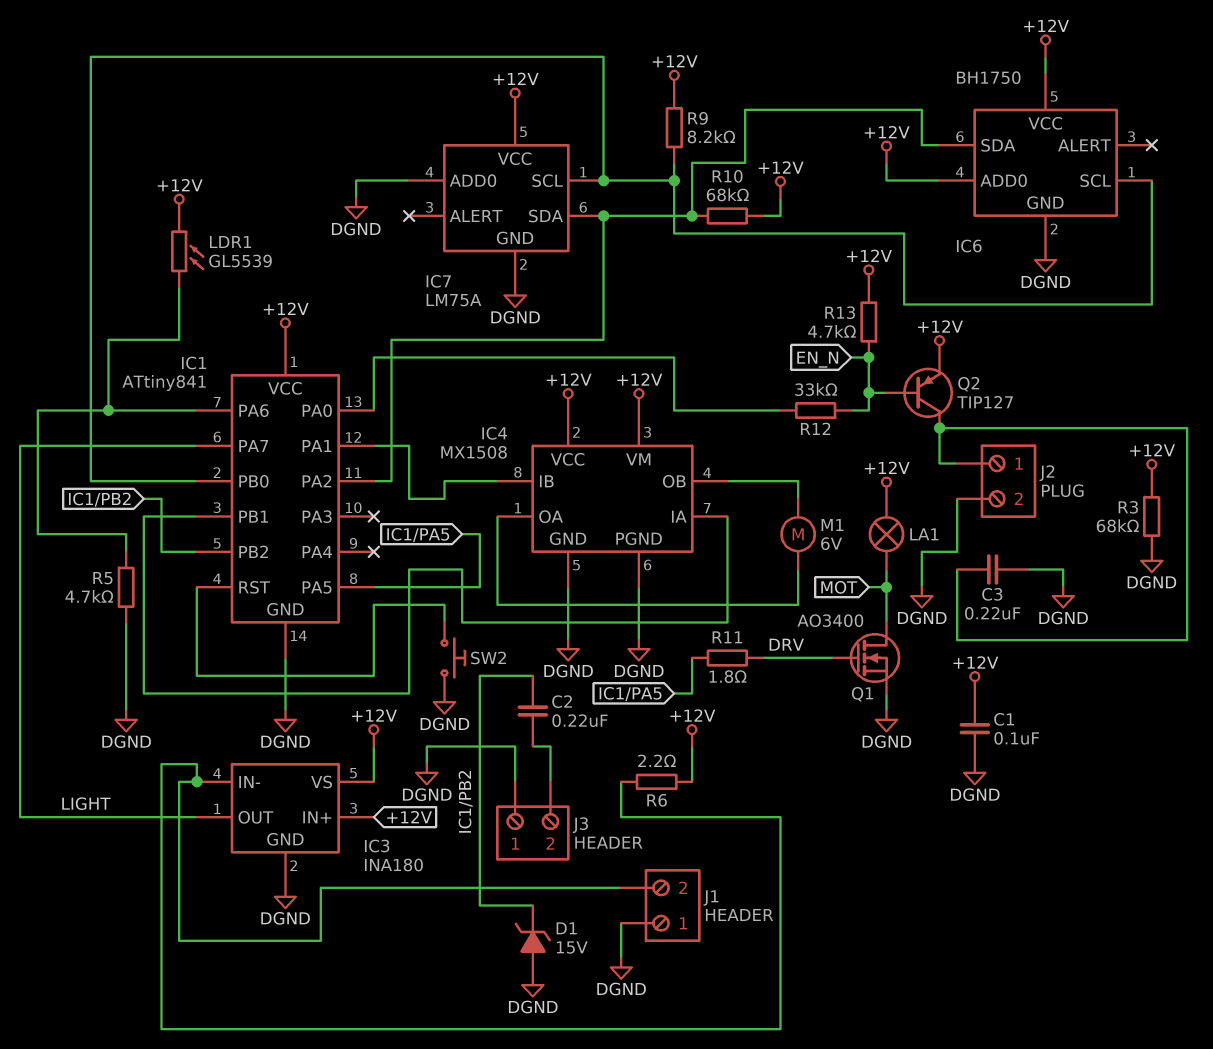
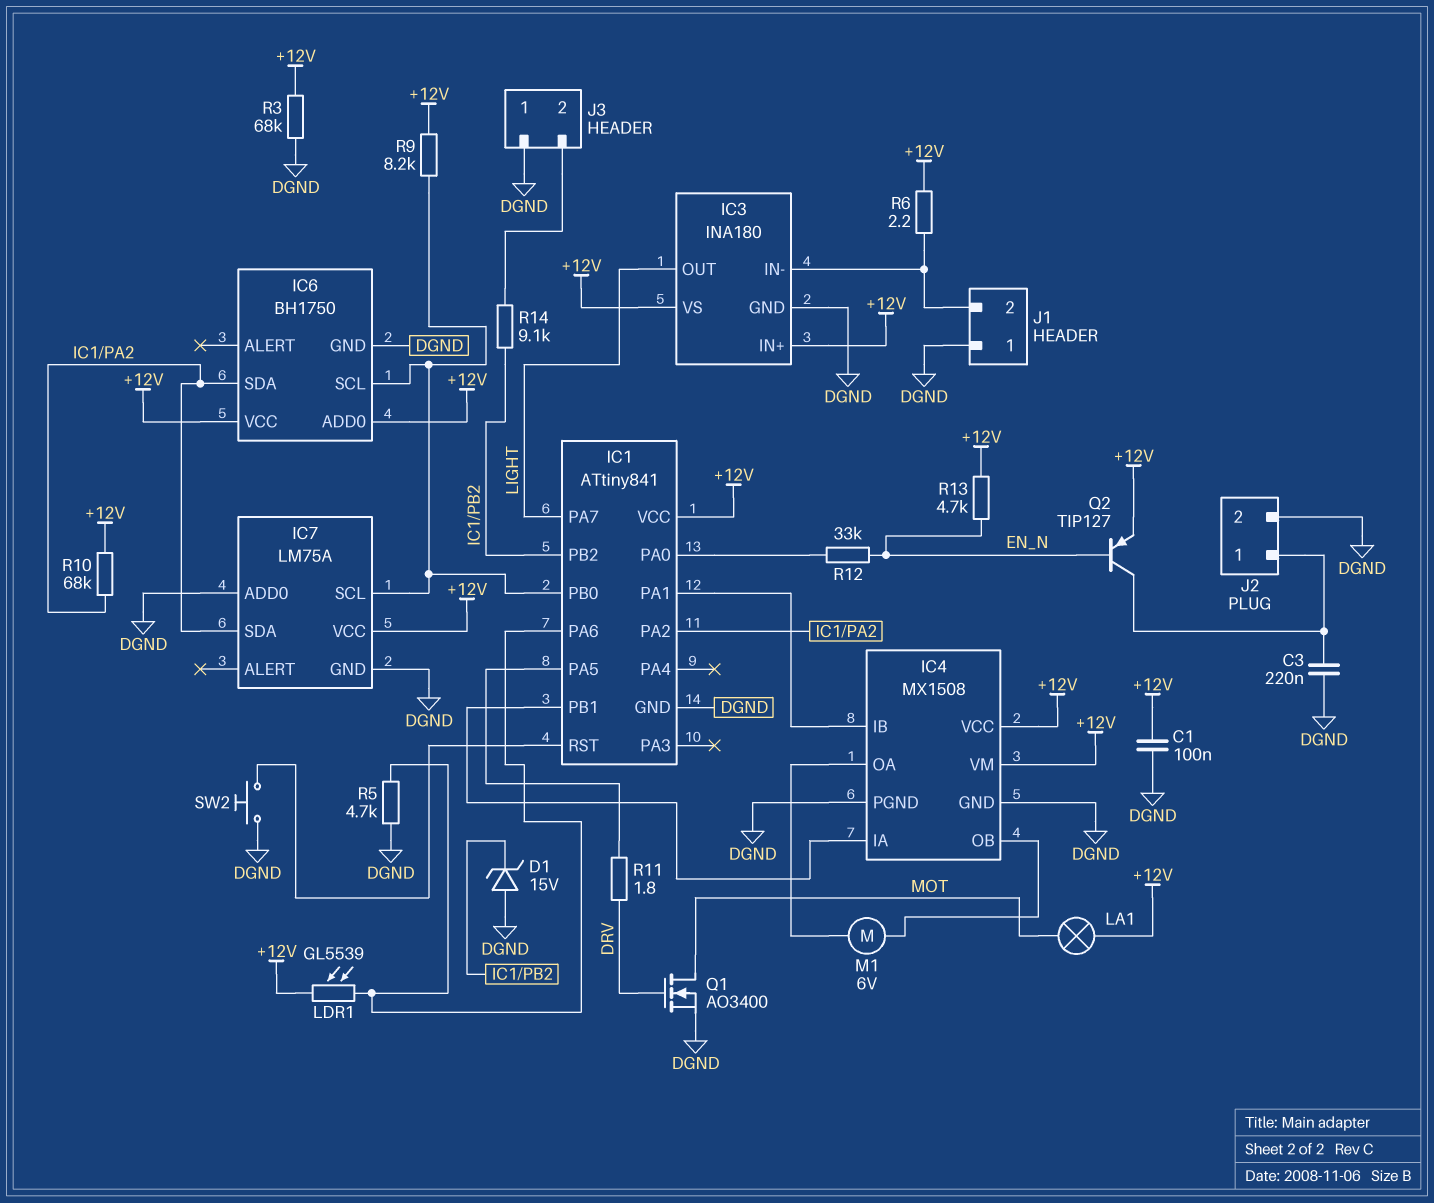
C2: 220nF (IC1/PB2, J3/2) -> none
R14: none -> 9.1k (IC1/PB2, J3/2)

